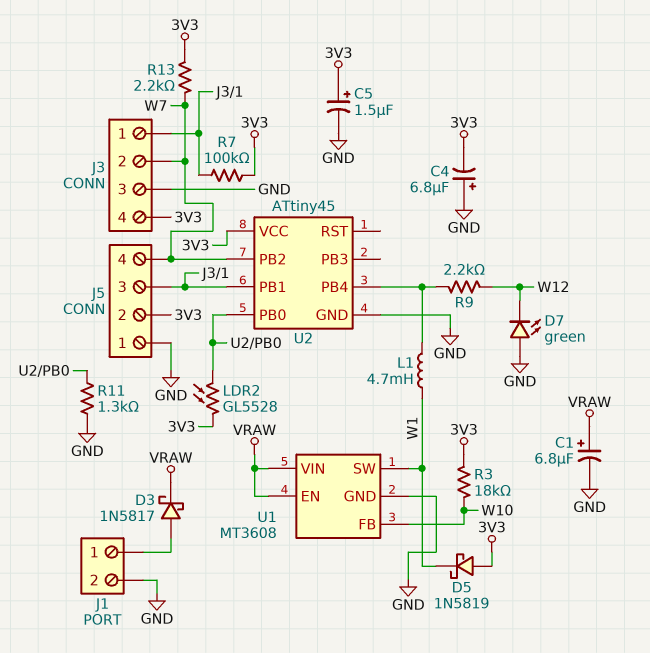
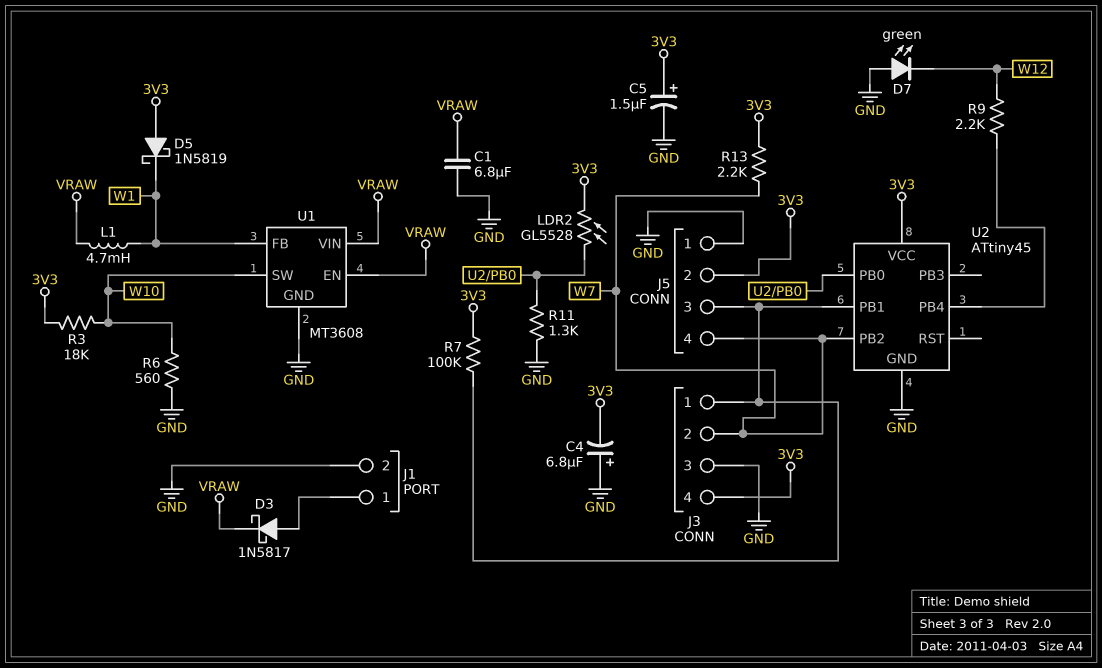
C1: 6.8uF (plus VRAW, minus GND) -> 6.8uF (GND, VRAW)
L1: 4.7mH (U2/PB4, W1) -> 4.7mH (VRAW, W1)
R6: none -> 560 (GND, W10)
U1 pin FB: W10 -> W1
U1 pin SW: W1 -> W10

